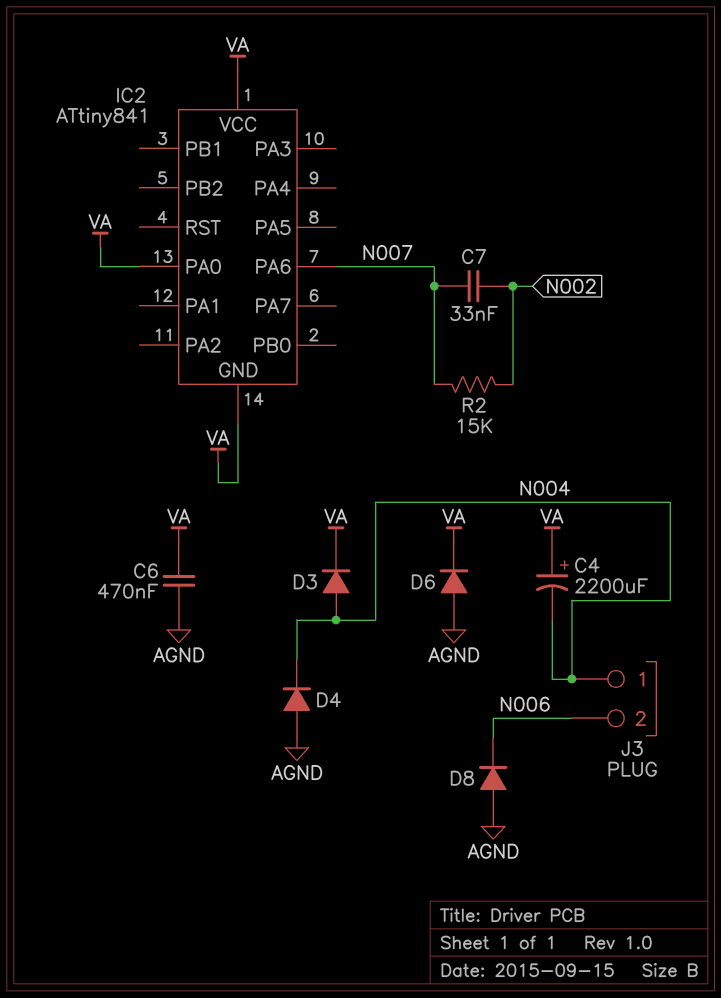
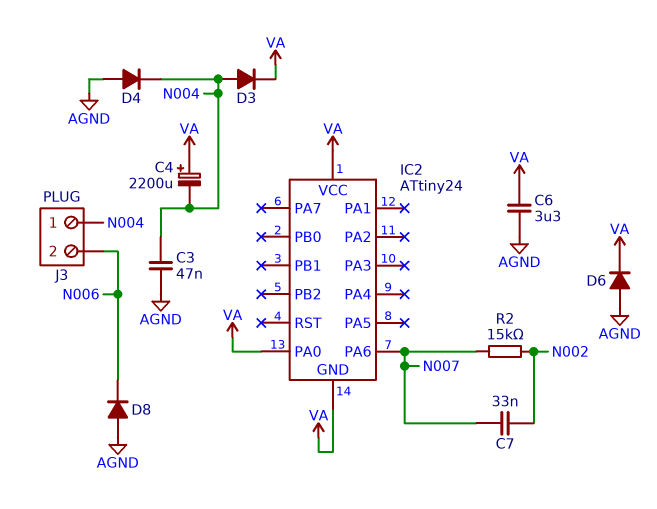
C3: none -> 47nF (AGND, N004)
C6: 470nF (AGND, VA) -> 3.3uF (AGND, VA)
IC2: ATtiny841 -> ATtiny24

